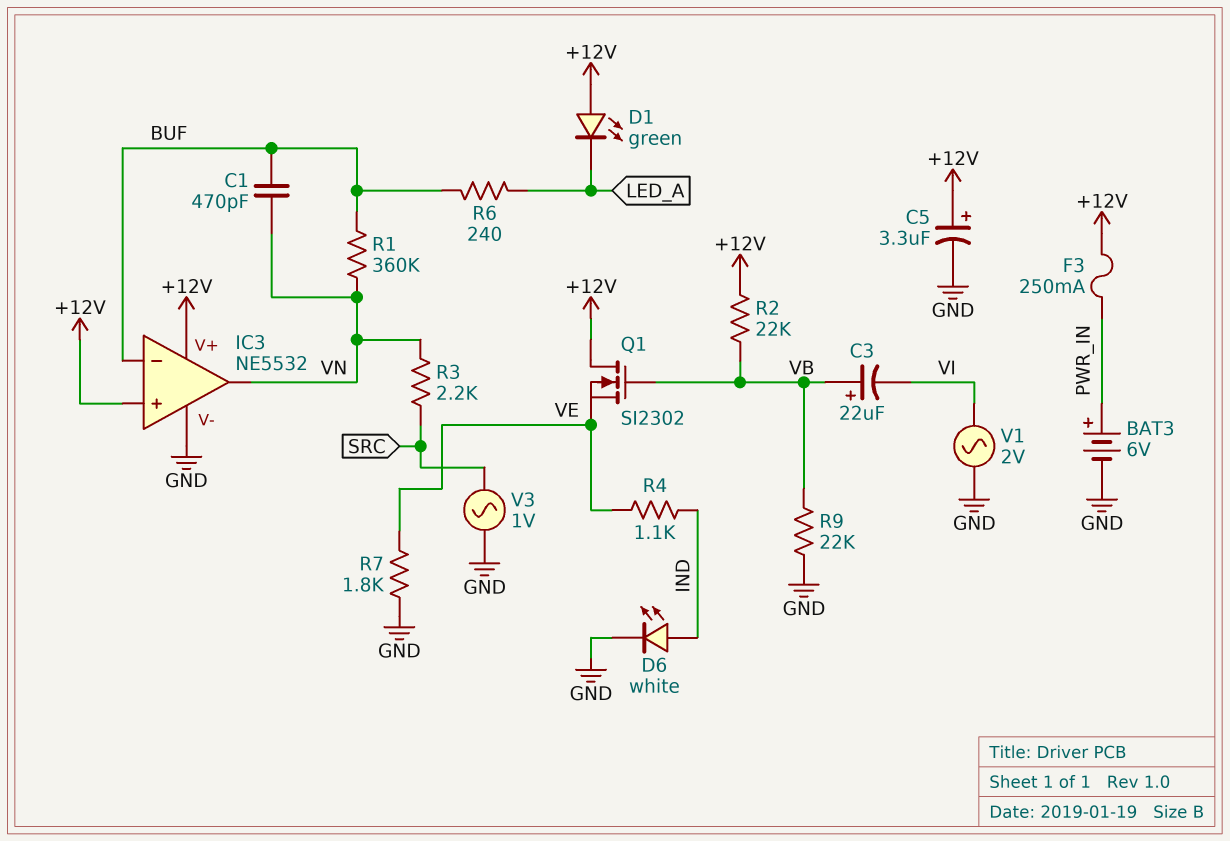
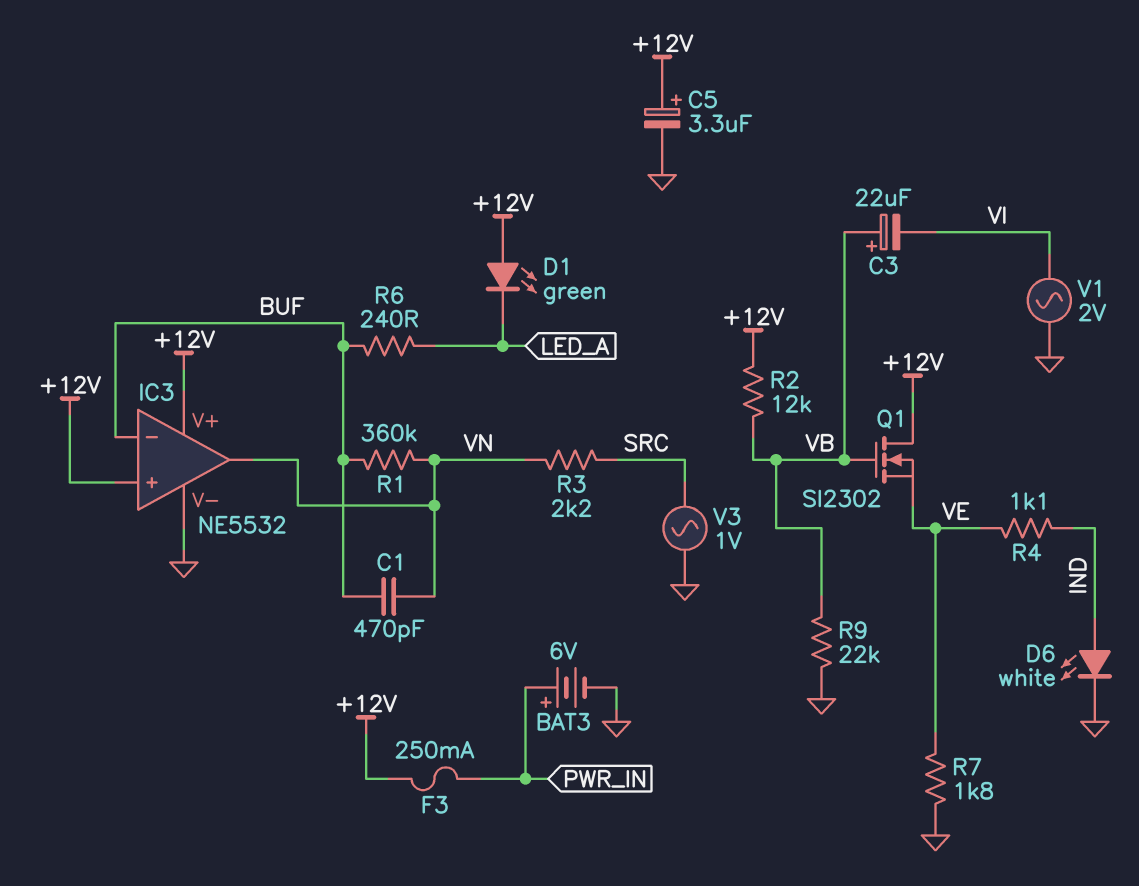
R2: 22k (+12V, VB) -> 12k (+12V, VB)

